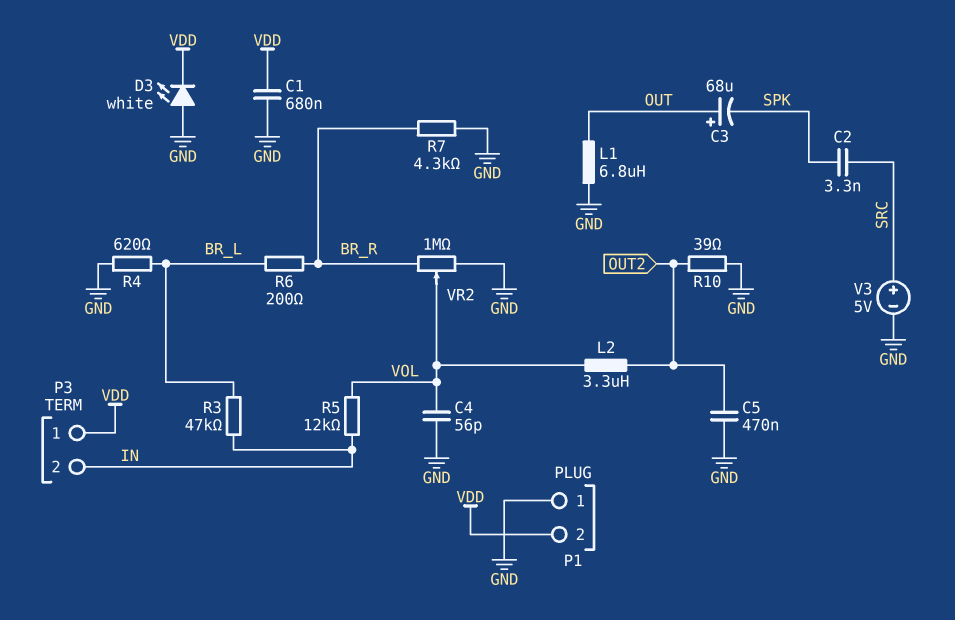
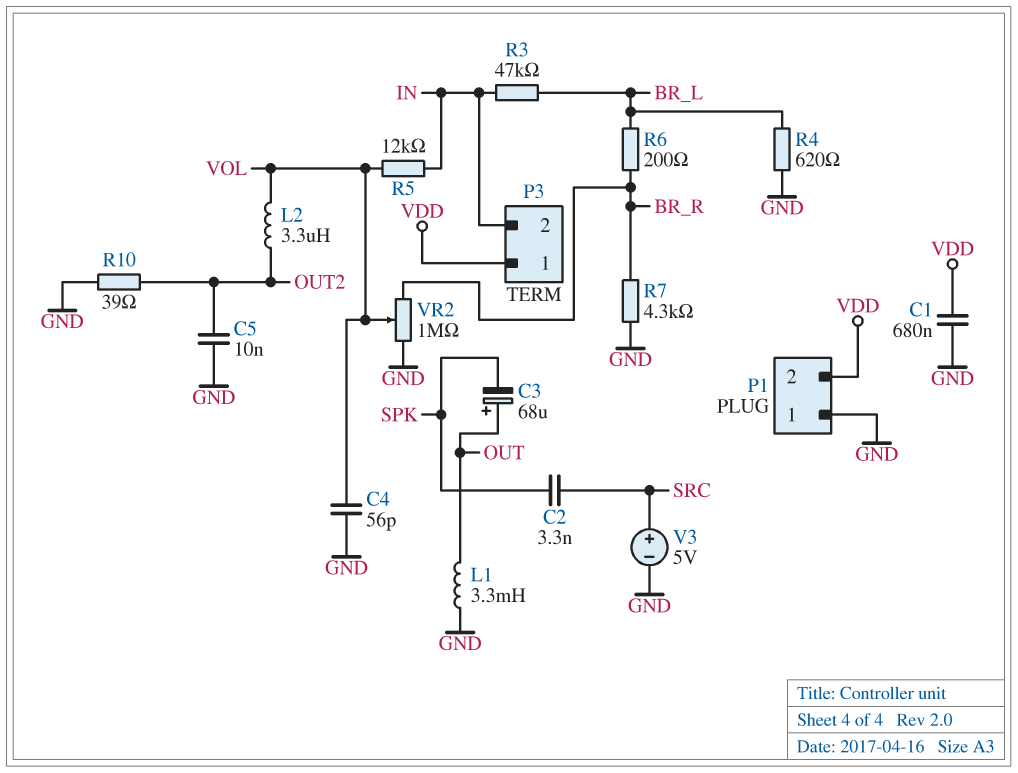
C5: 470nF (GND, OUT2) -> 10nF (GND, OUT2)
D3: LED white (A GND, K VDD) -> none
L1: 6.8uH (GND, OUT) -> 3.3mH (GND, OUT)

